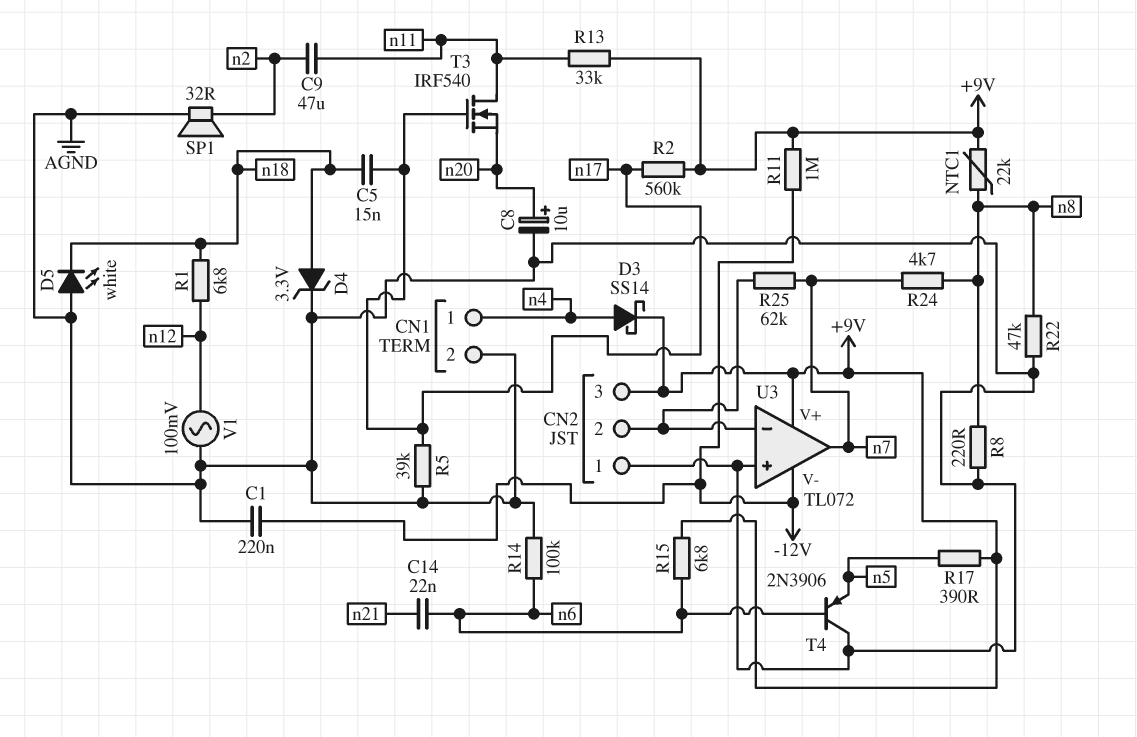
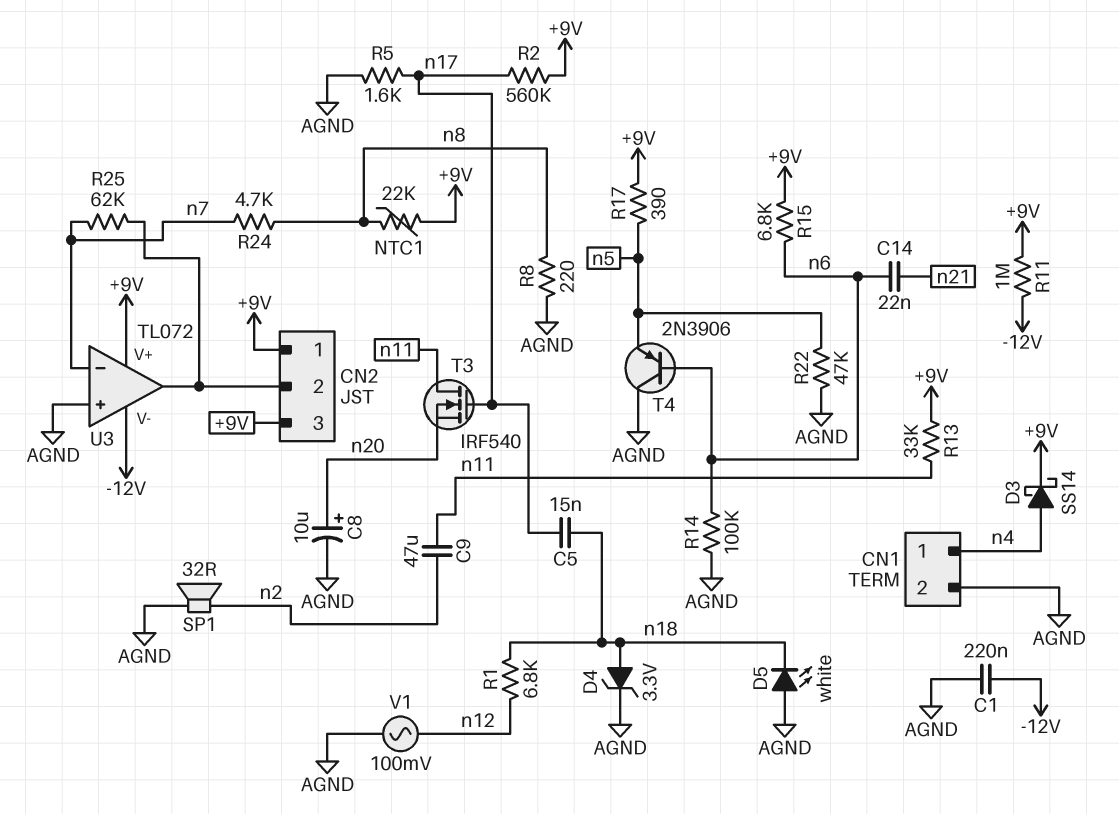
CN2 pin 1: AGND -> +9V
R5: 39k (AGND, n17) -> 1.6k (AGND, n17)
R22: 47k (AGND, n8) -> 47k (AGND, n5)
U3 pin in-: CN2/2 -> n7
U3 pin out: n7 -> CN2/2

